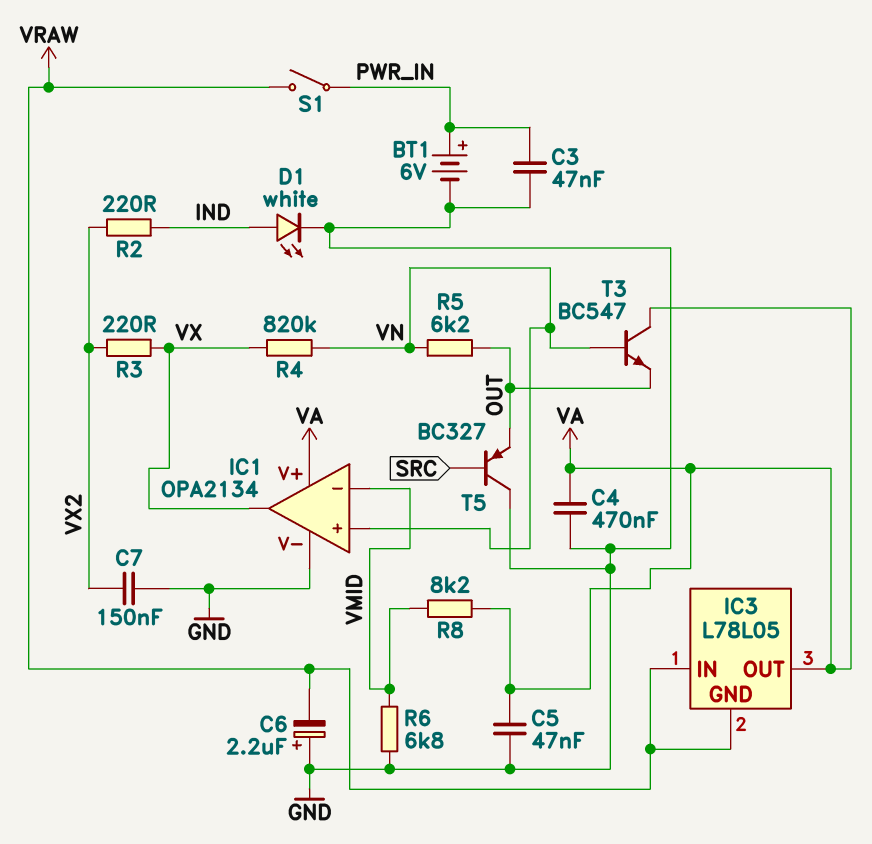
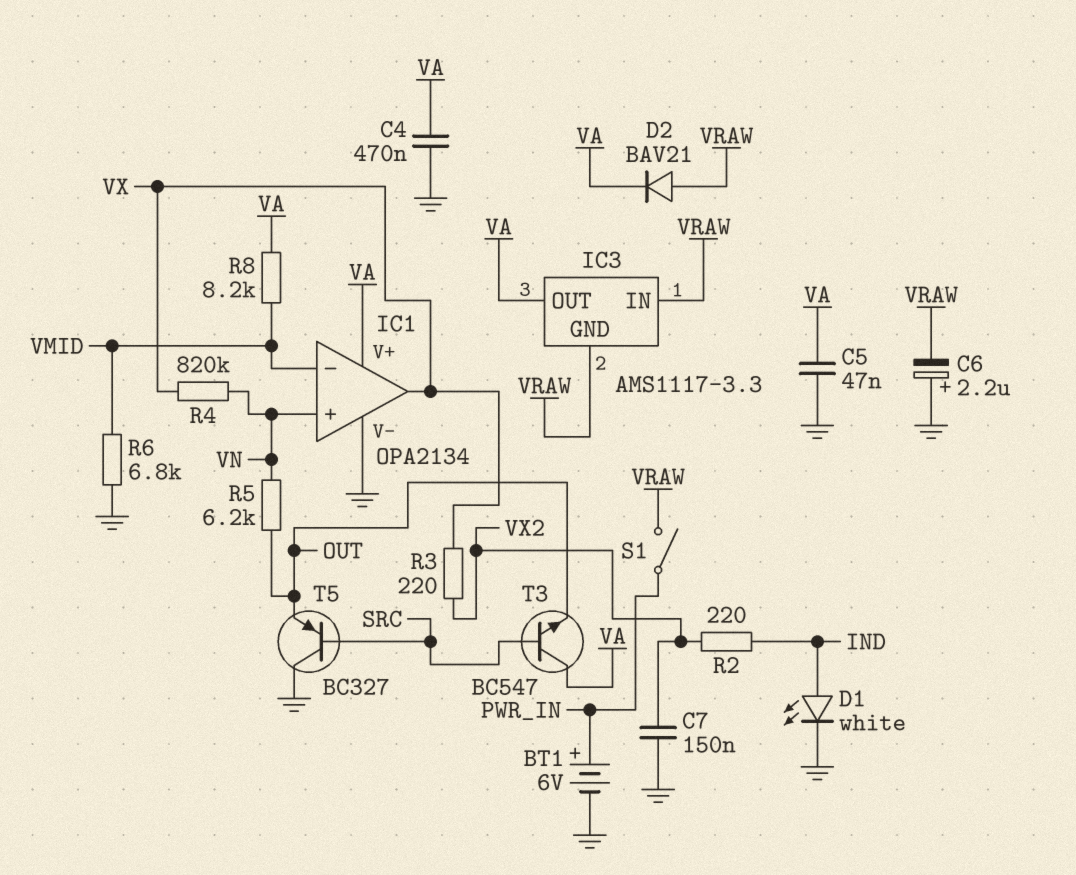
C3: 47nF (GND, PWR_IN) -> none
D2: none -> diode BAV21 (A VRAW, K VA)
IC3: L78L05 -> AMS1117-3.3
T3: NPN BC547 (B VN, C VA, E OUT) -> NPN BC547 (B SRC, C VA, E OUT)

